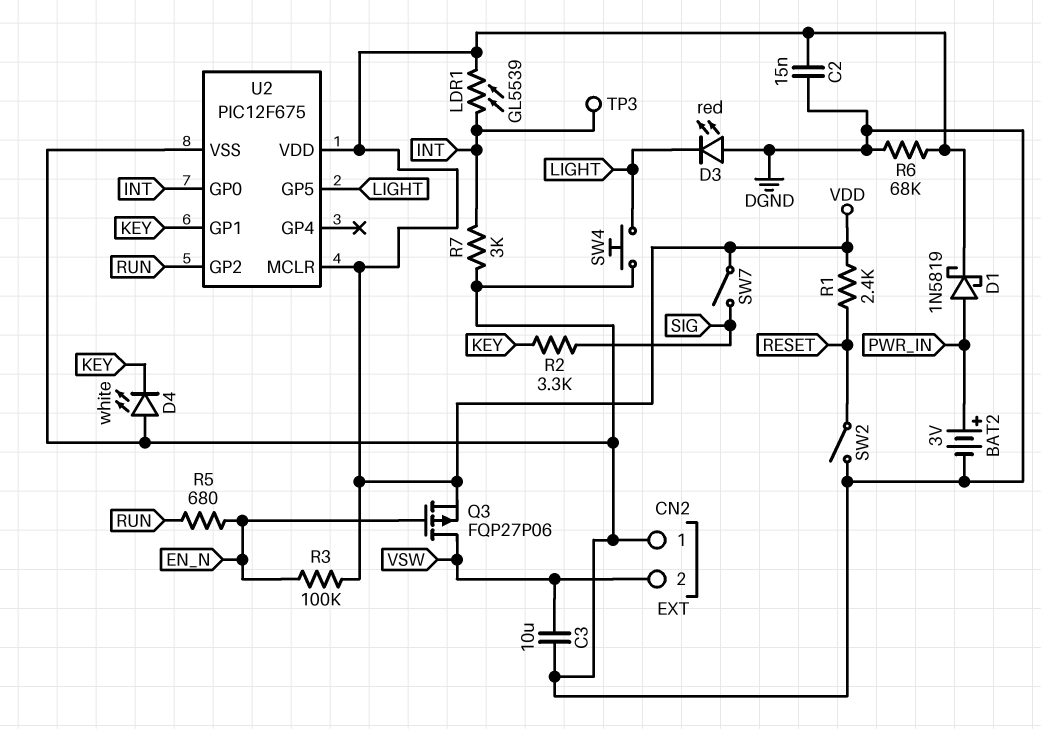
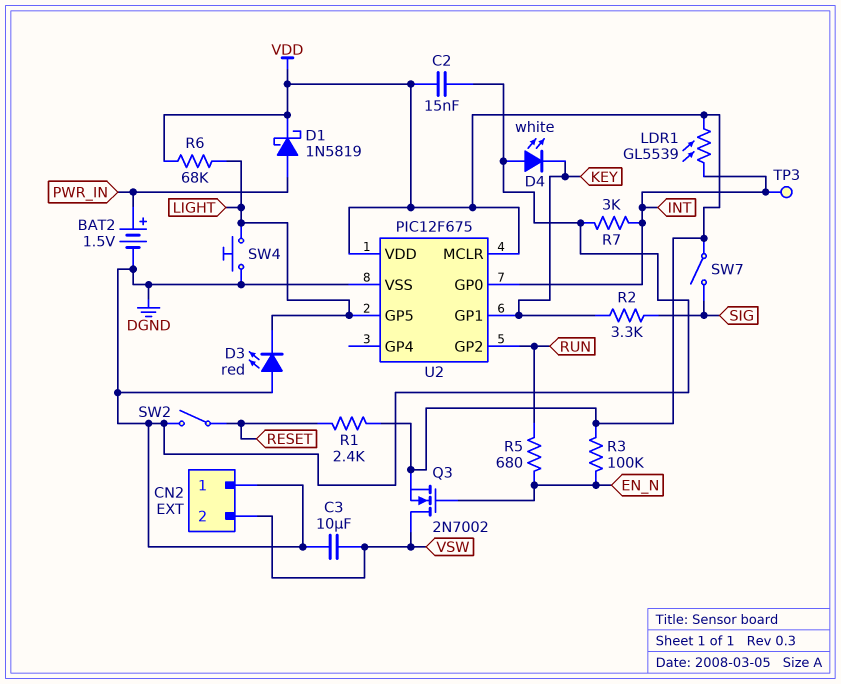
BAT2: 3V (plus PWR_IN, minus DGND) -> 1.5V (plus PWR_IN, minus DGND)
Q3: PMOS FQP27P06 (G EN_N, D VSW, S VDD) -> NMOS 2N7002 (G EN_N, D VSW, S VDD)
R6: 68k (DGND, VDD) -> 68k (LIGHT, VDD)

